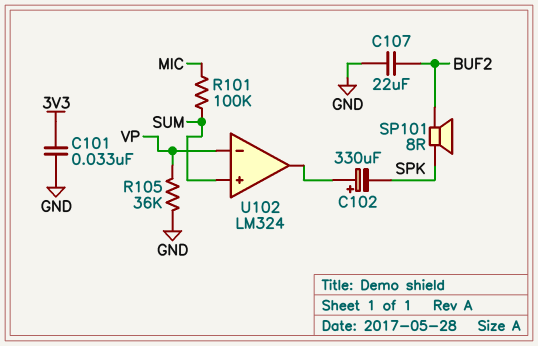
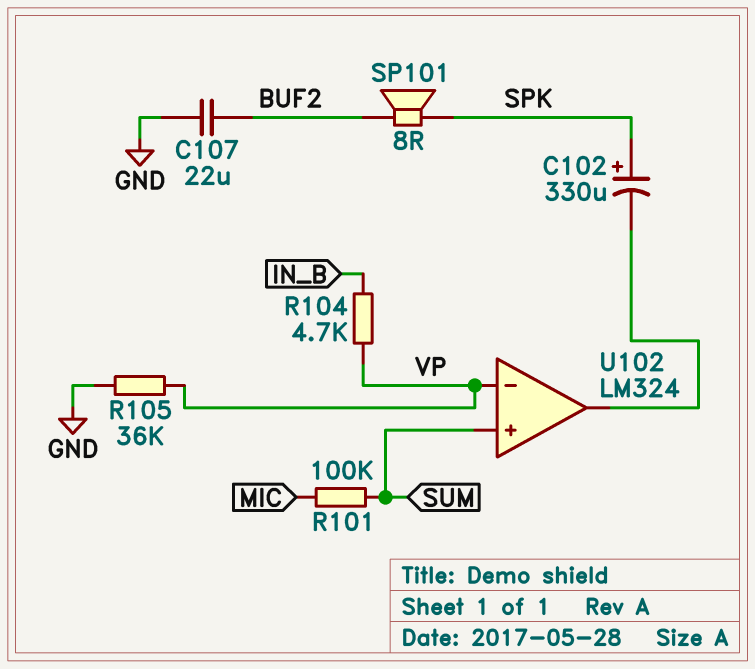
C101: 33nF (3V3, GND) -> none
C102: 330uF (plus U102/out, minus SPK) -> 330uF (plus SPK, minus U102/out)
R104: none -> 4.7k (IN_B, VP)

